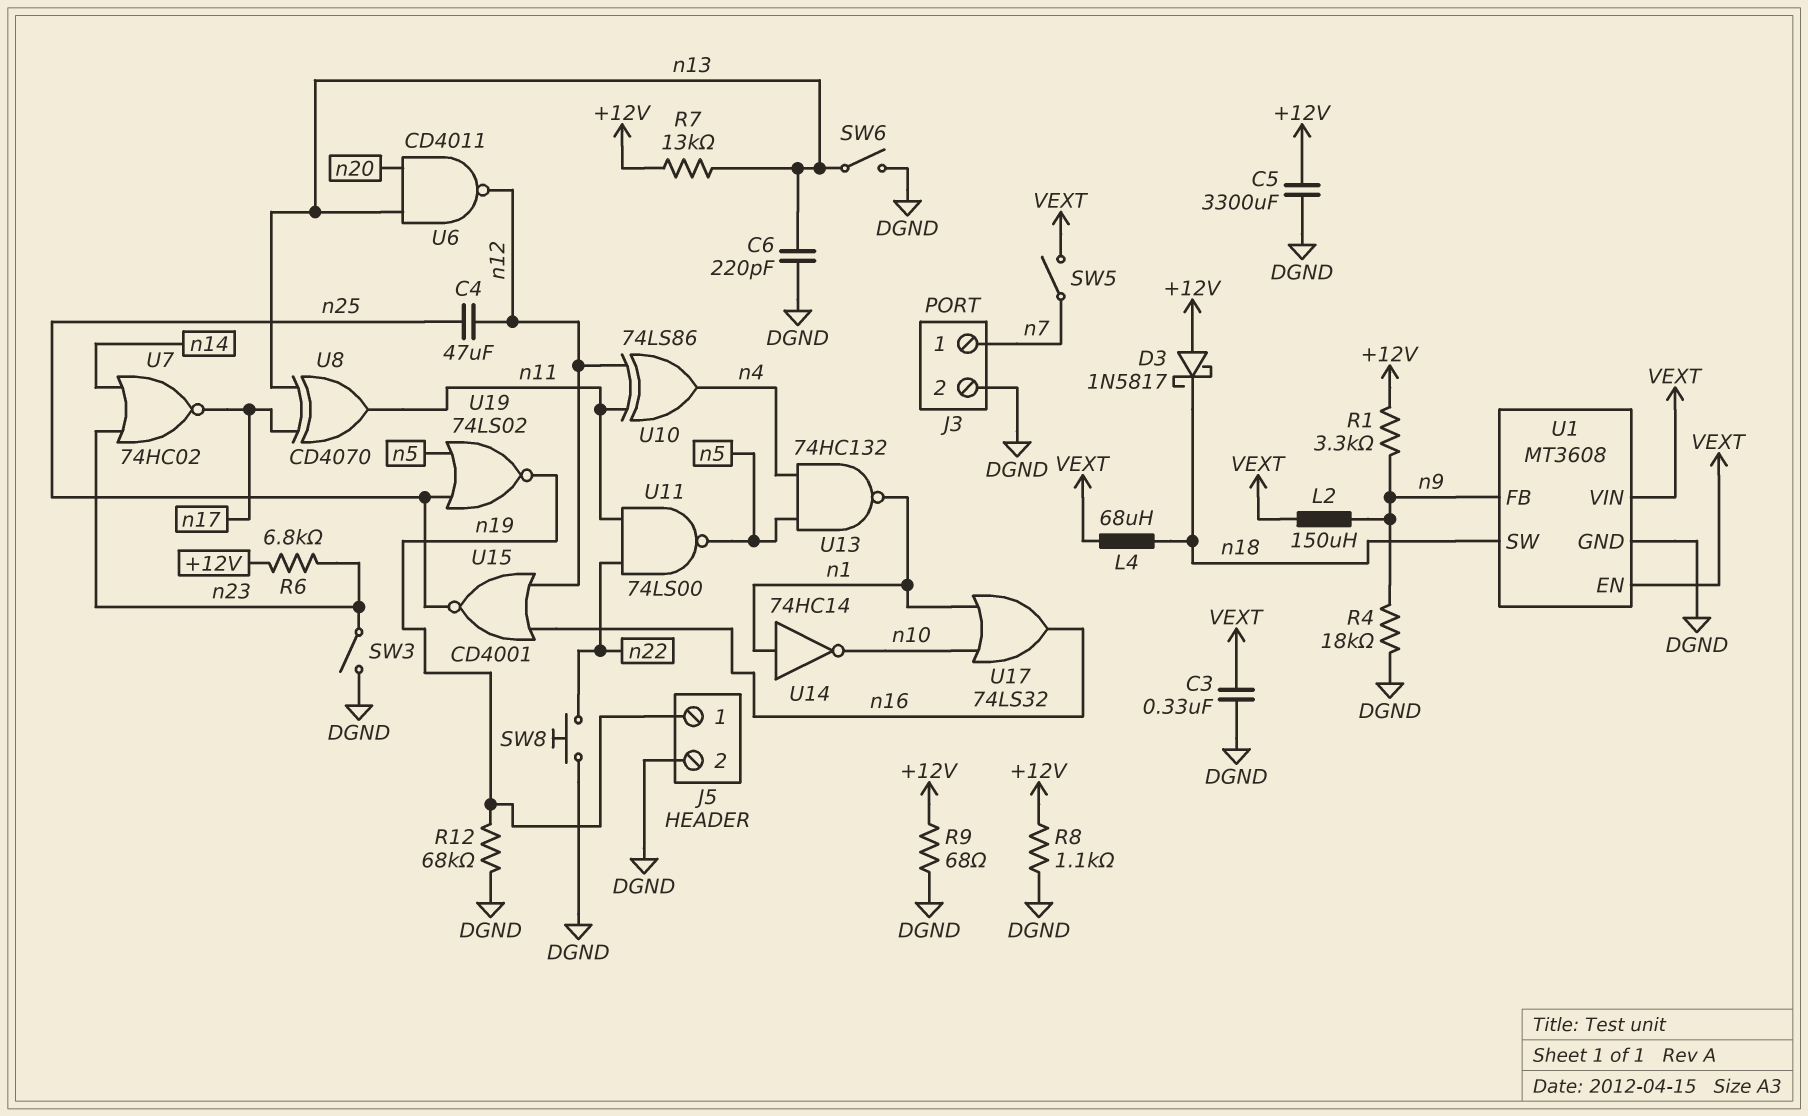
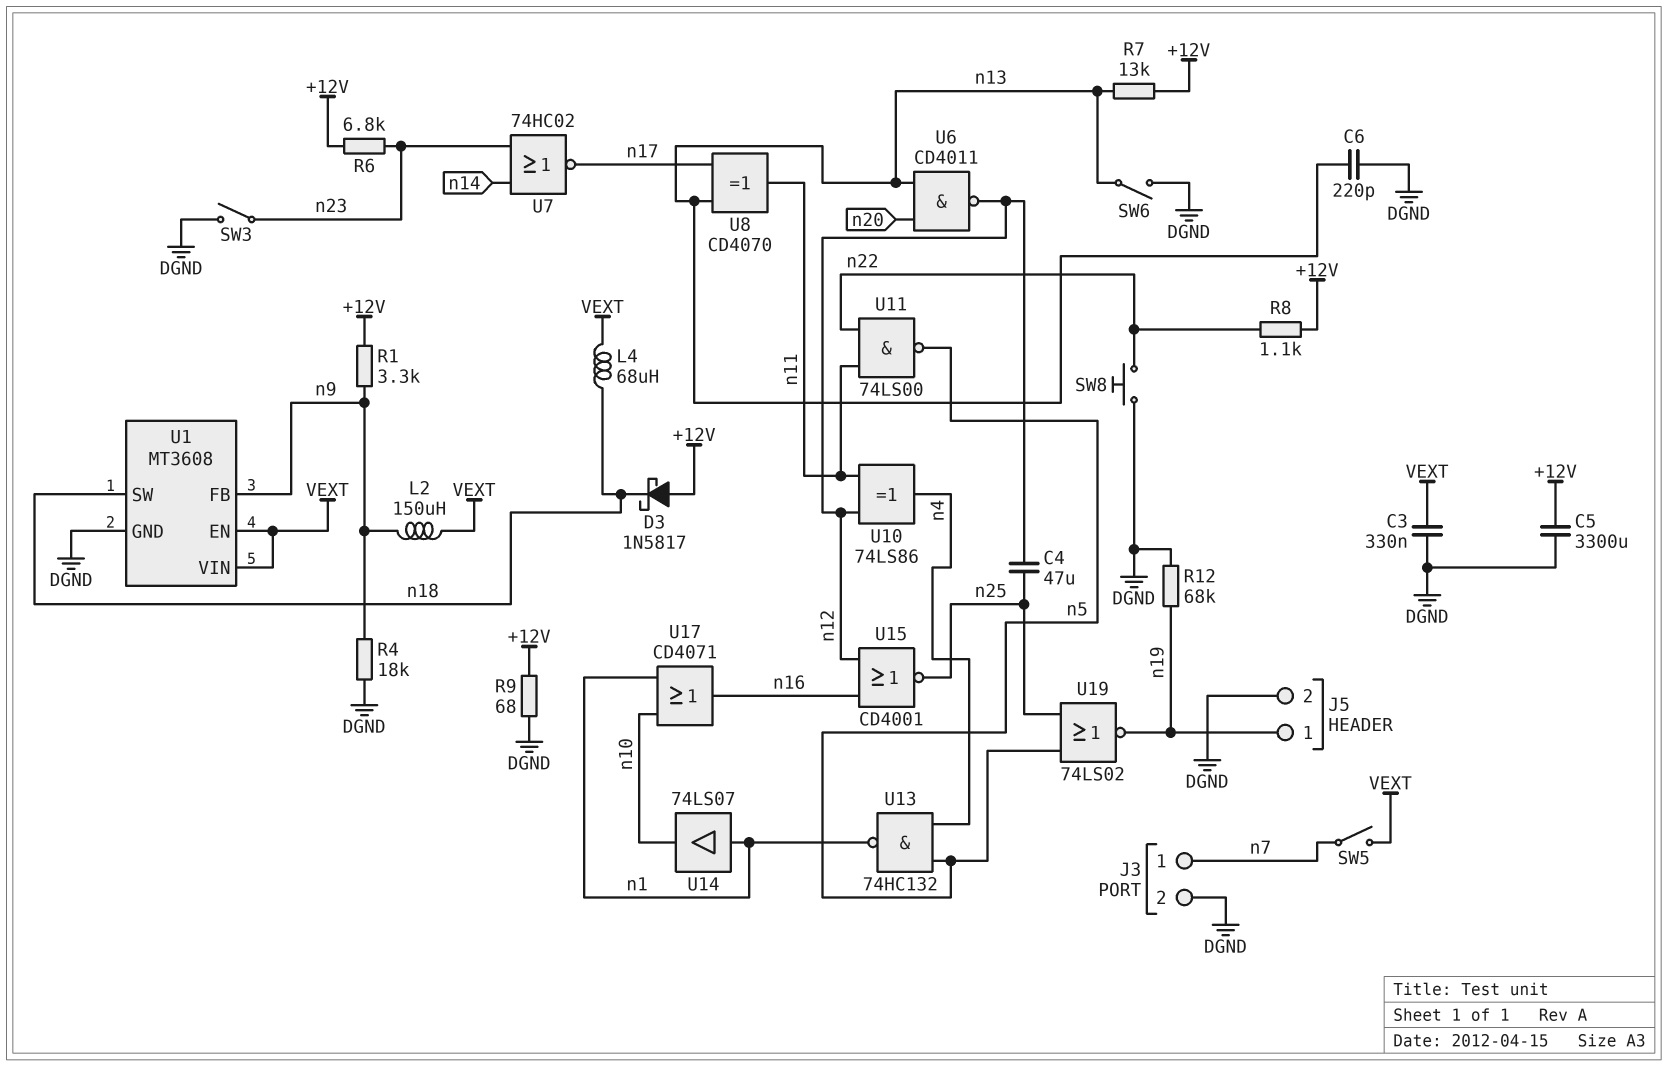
R8: 1.1k (+12V, DGND) -> 1.1k (+12V, n22)
U14: NOT 74HC14 (in n1, out n10) -> buffer 74LS07 (in n1, out n10)
U17: OR 74LS32 (in n1, in n10, out n16) -> OR CD4071 (in n1, in n10, out n16)

